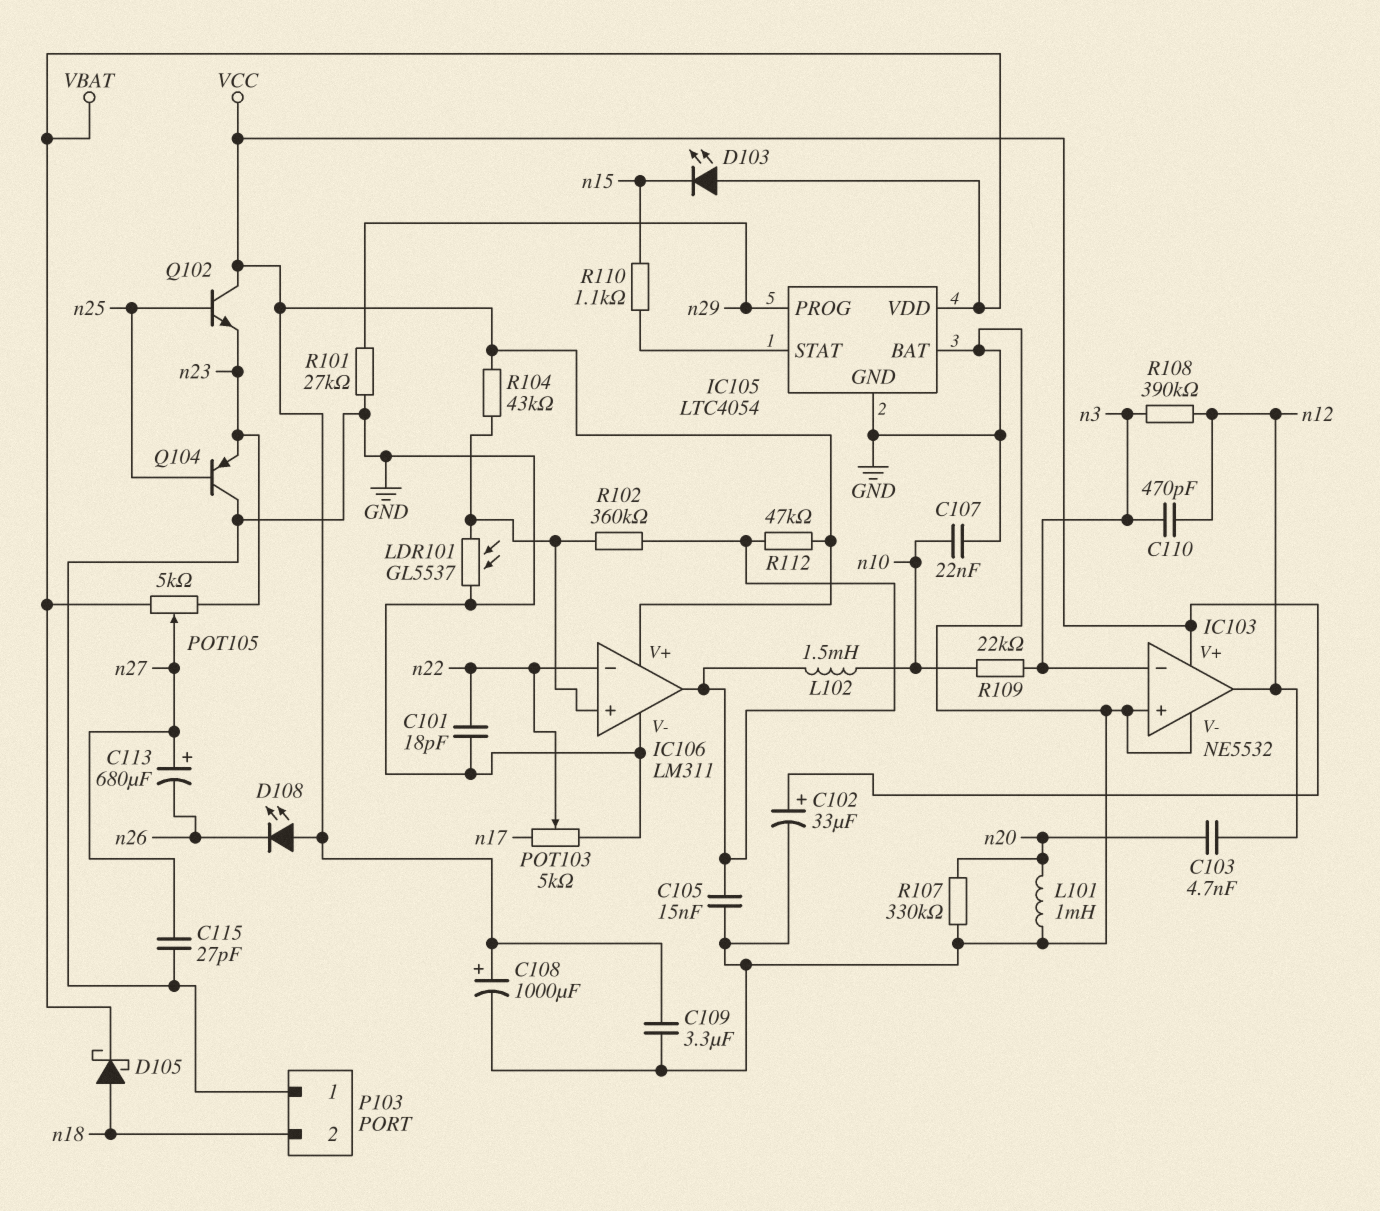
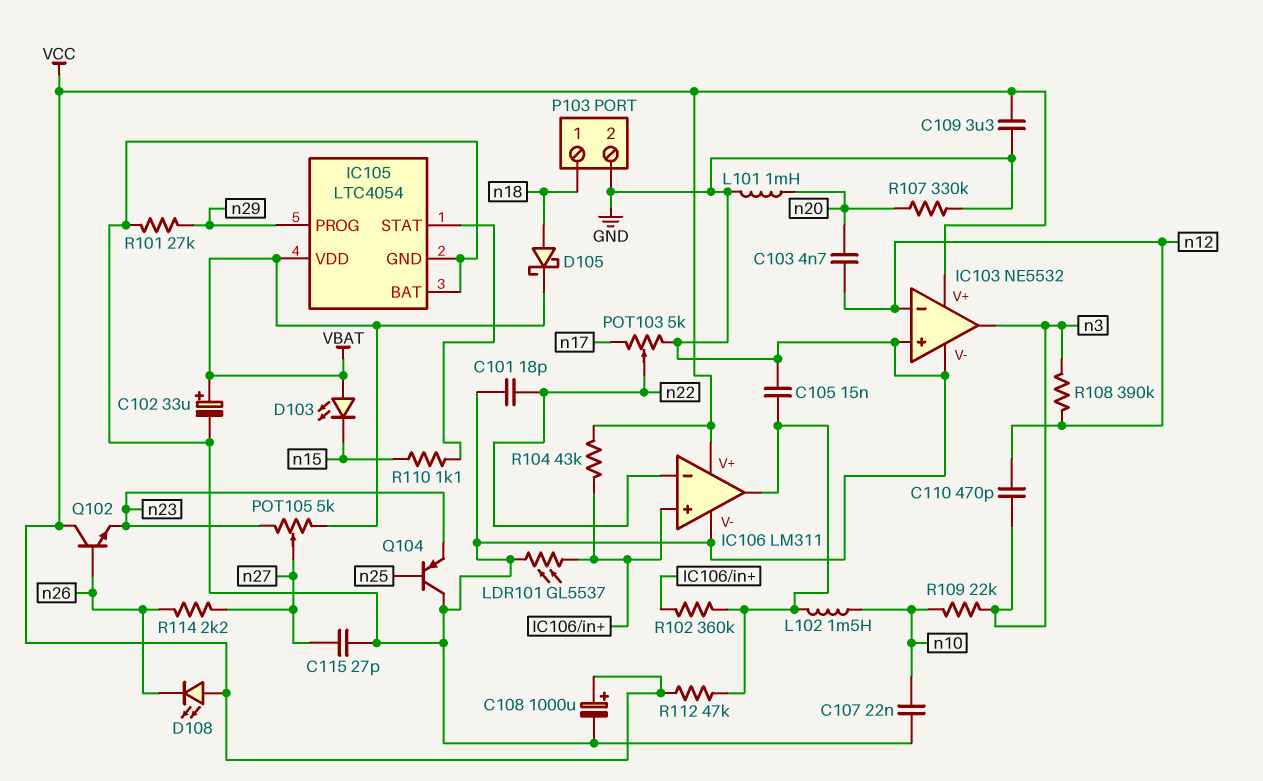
C102: 33uF (plus VCC, minus GND) -> 33uF (plus VBAT, minus GND)
C113: 680uF (plus n27, minus n26) -> none
IC103 pin in-: n3 -> n12
IC103 pin out: n12 -> n3
P103 pin 1: GND -> n18
P103 pin 2: n18 -> GND
Q102: NPN (B n25, C VCC, E n23) -> NPN (B n26, C VCC, E n23)
R114: none -> 2.2k (n26, n27)

